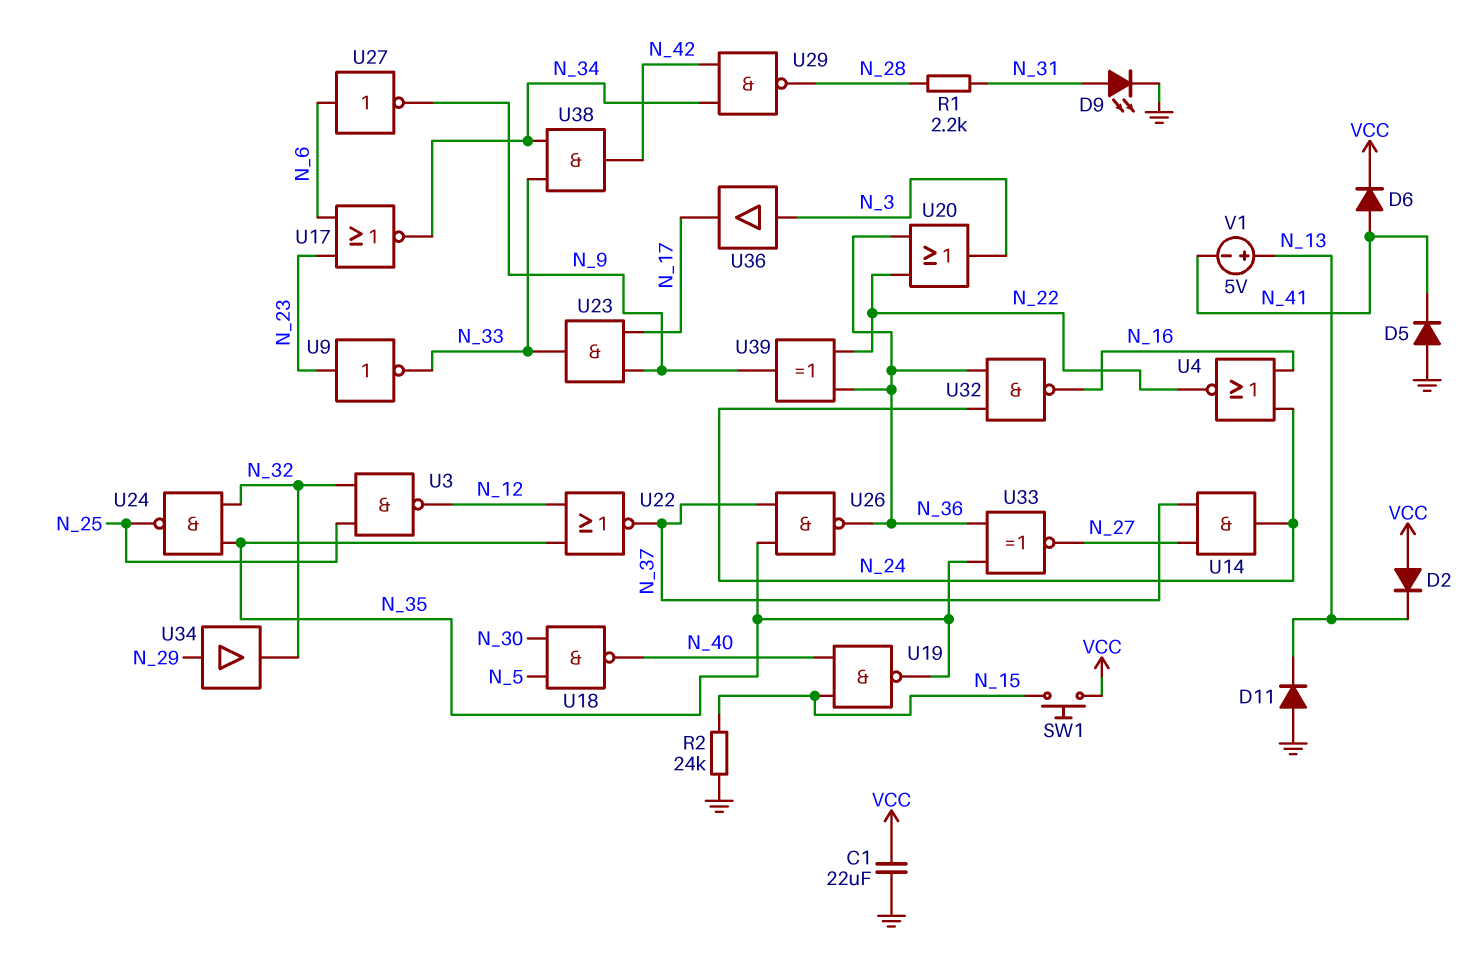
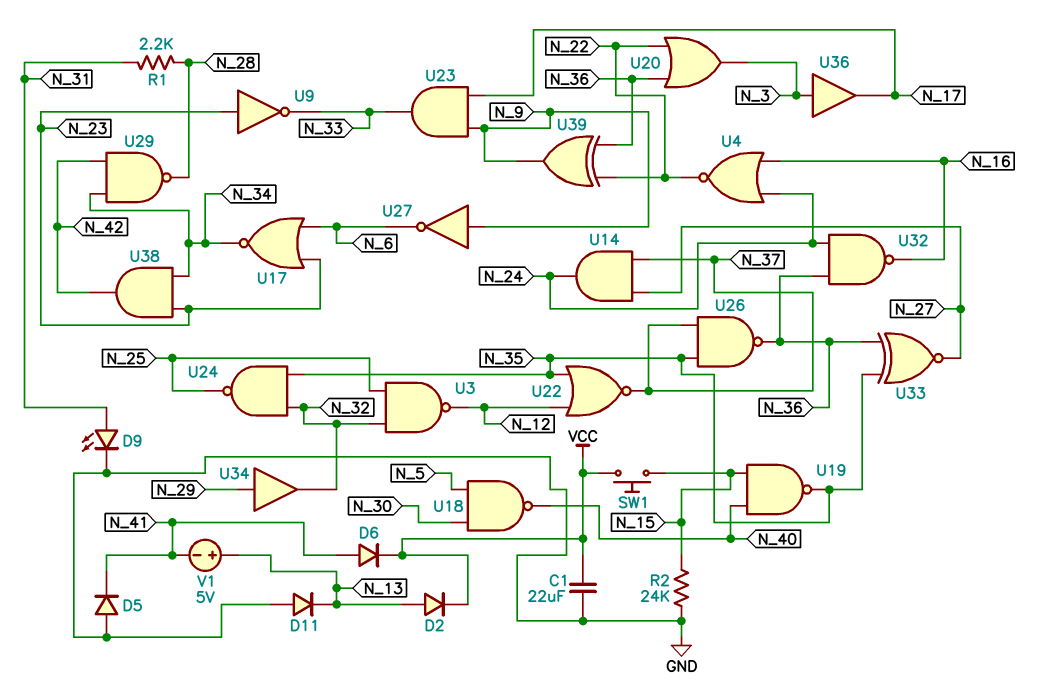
D2: diode (A VCC, K N_13) -> diode (A N_13, K VCC)
U27: NOT (in N_6, out N_9) -> NOT (in N_9, out N_6)
U38: AND (in N_33, in N_34, out N_42) -> AND (in N_23, in N_34, out N_42)

